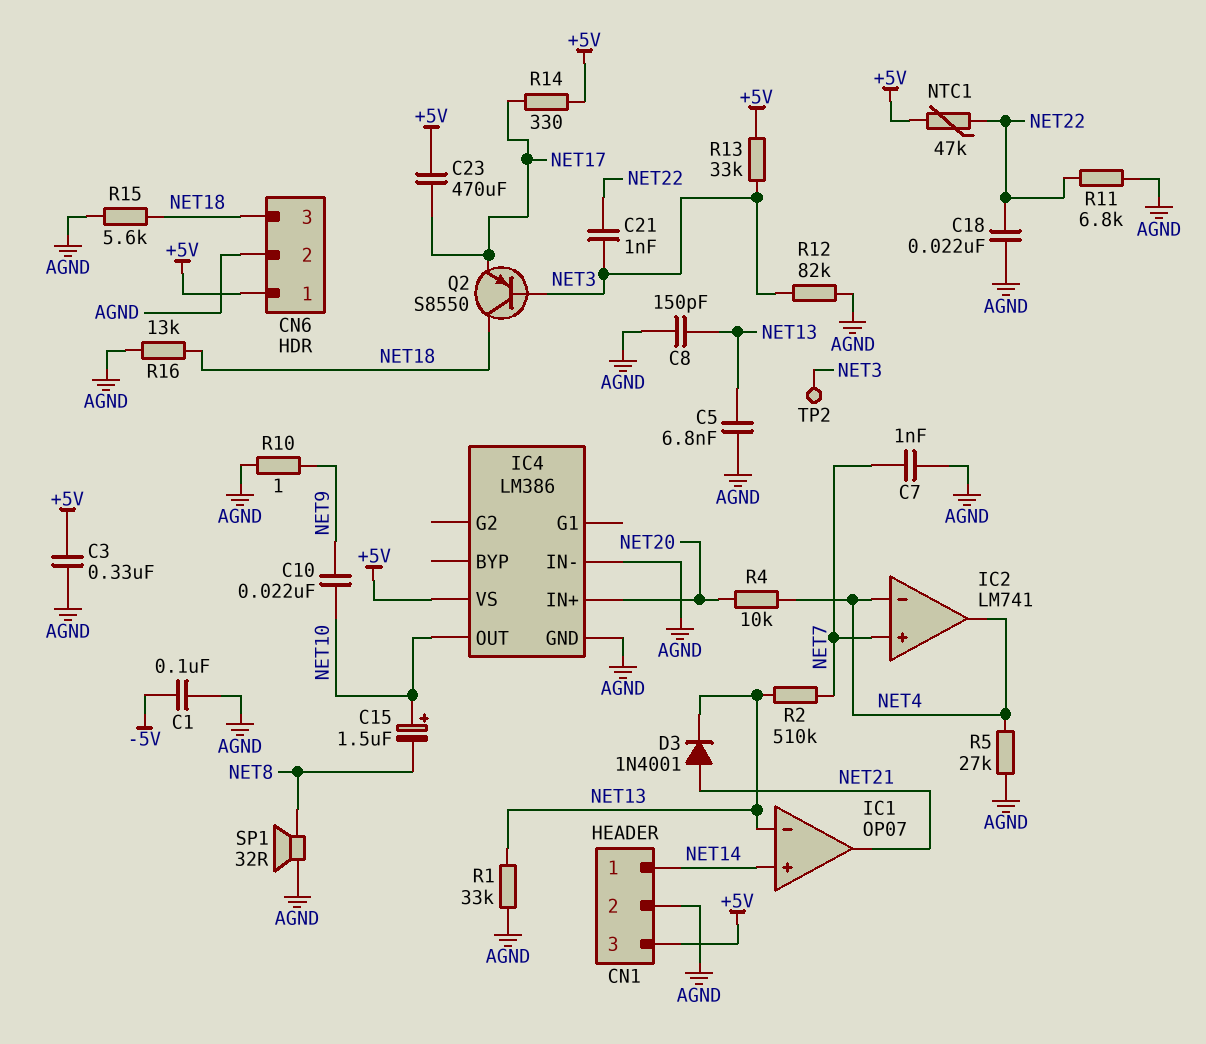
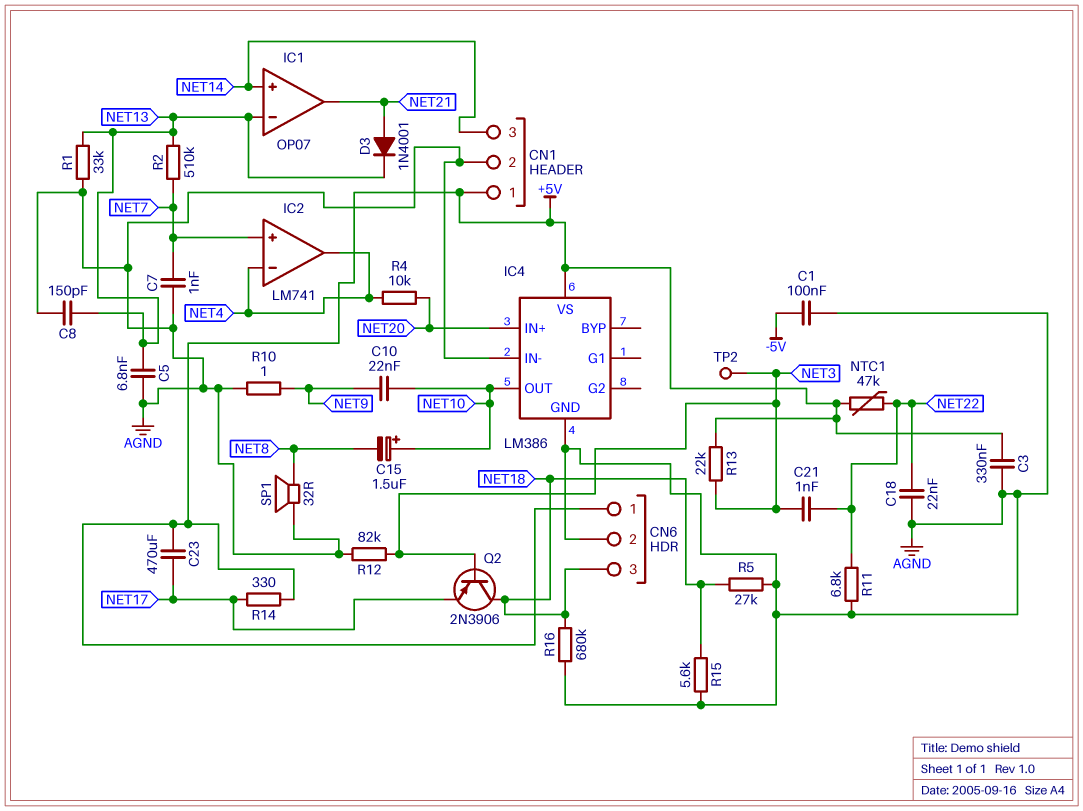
CN1 pin 1: NET14 -> +5V
CN1 pin 3: +5V -> NET14
Q2: PNP S8550 (B NET3, C NET18, E NET17) -> PNP 2N3906 (B NET3, C NET18, E NET17)
R5: 27k (AGND, NET4) -> 27k (AGND, NET18)
R13: 33k (+5V, NET3) -> 22k (+5V, NET3)
R16: 13k (AGND, NET18) -> 680k (AGND, NET18)

